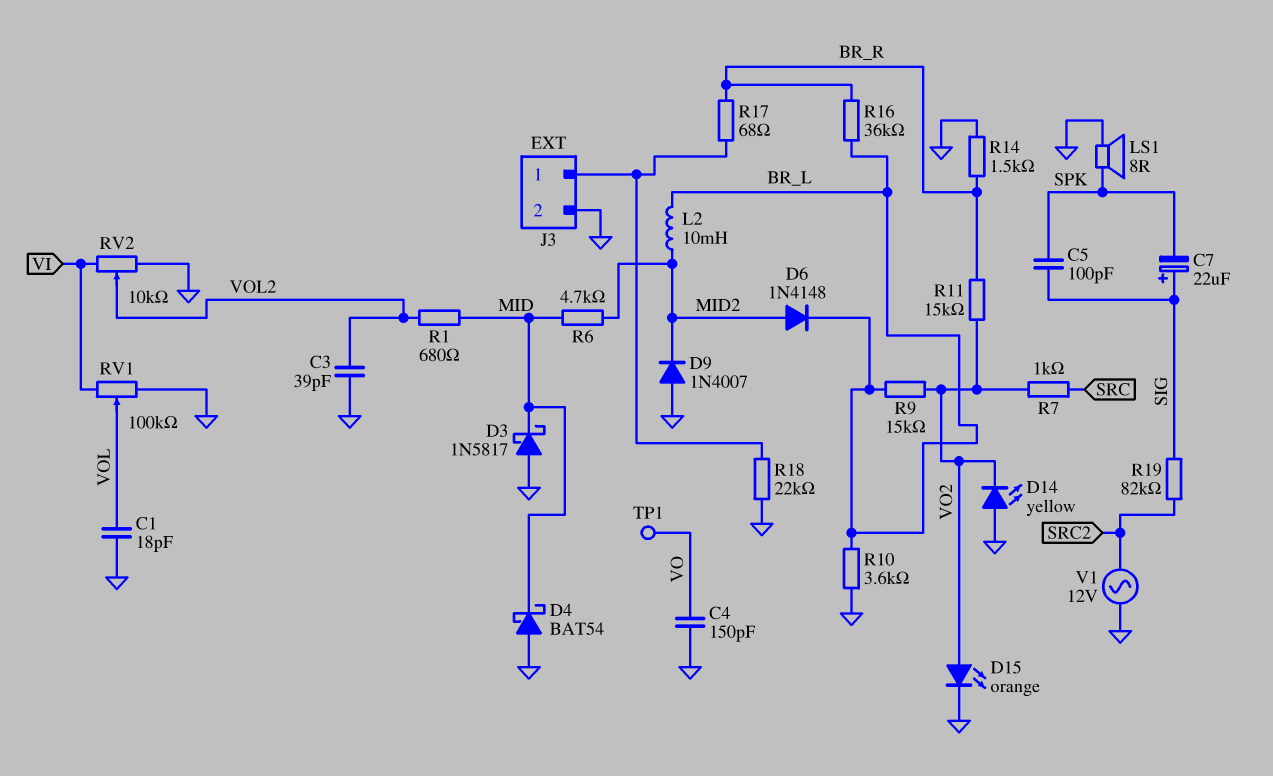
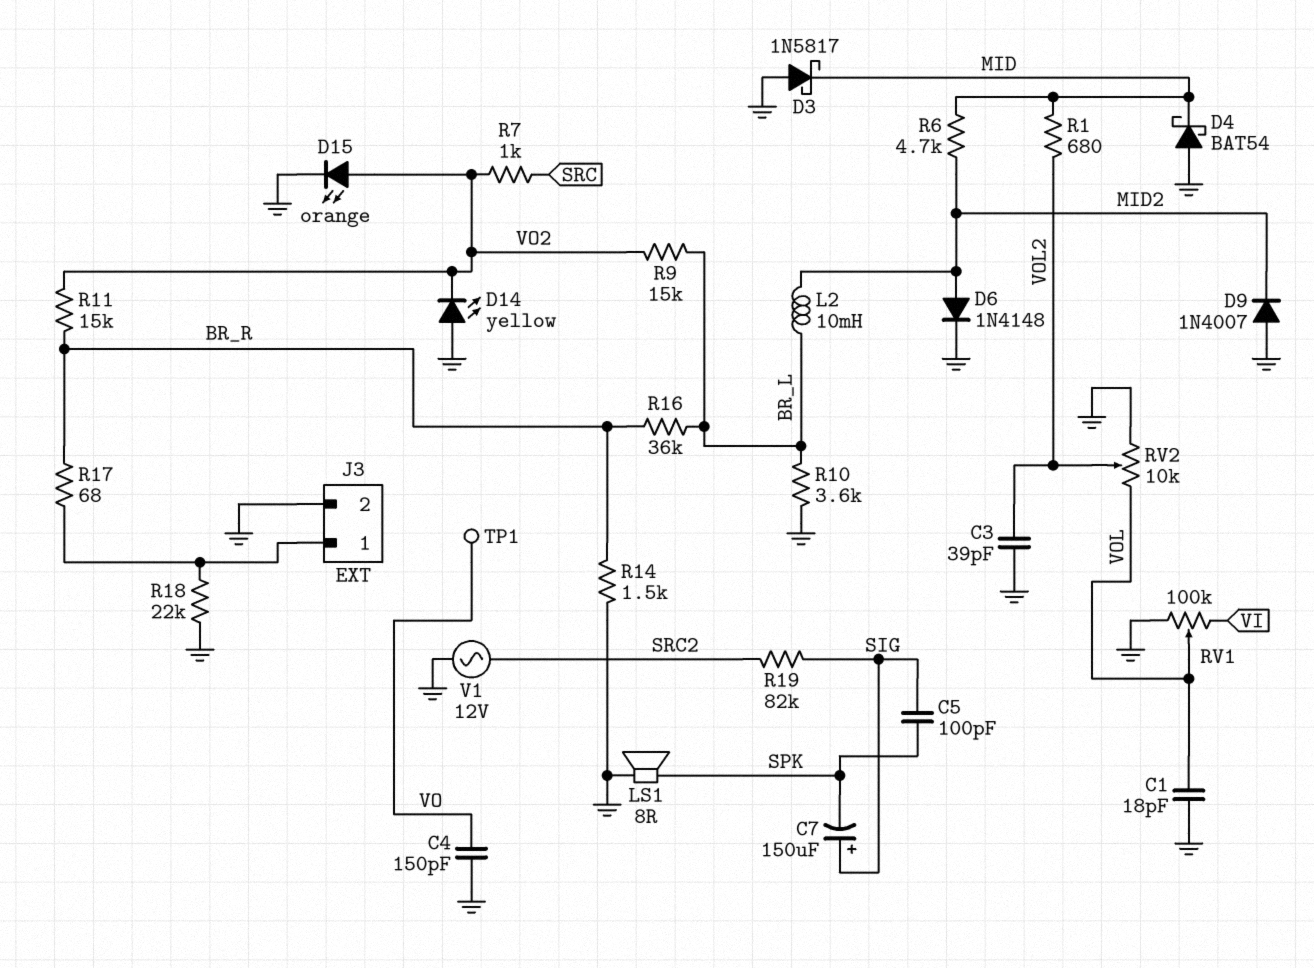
C7: 22uF (plus SIG, minus SPK) -> 150uF (plus SIG, minus SPK)
D6: diode 1N4148 (A MID2, K BR_L) -> diode 1N4148 (A MID2, K GND)
RV2: 10k (GND, VI, wiper VOL2) -> 10k (GND, VOL, wiper VOL2)

